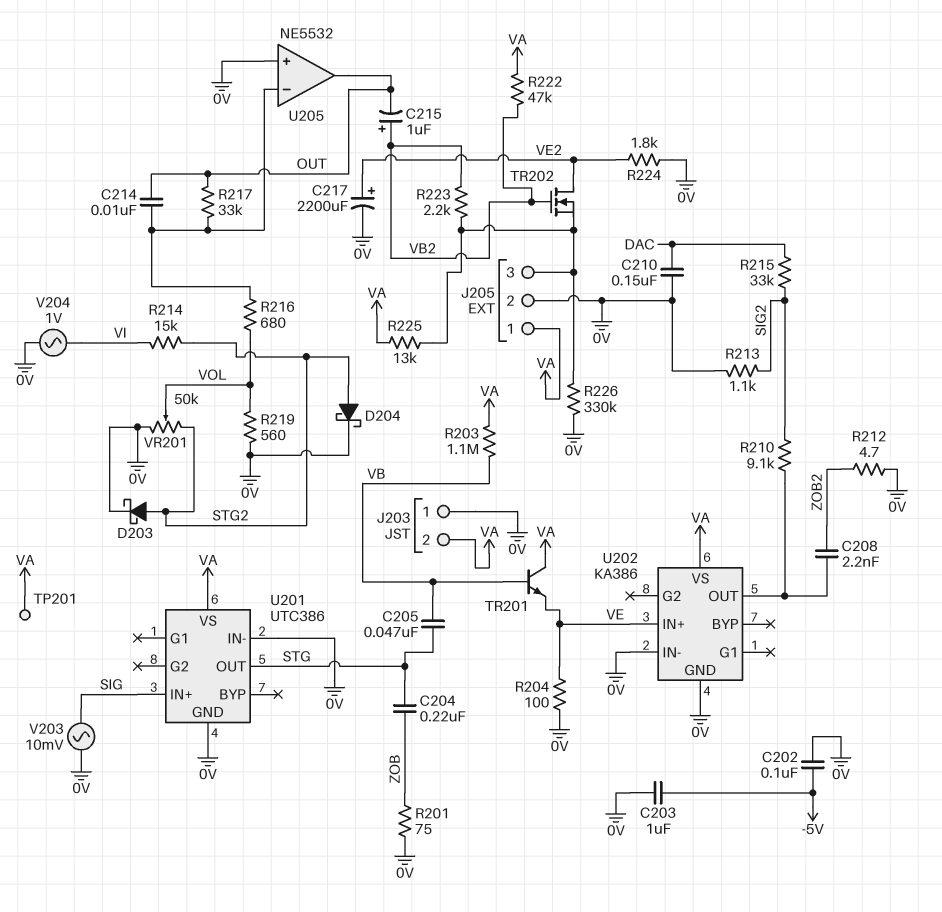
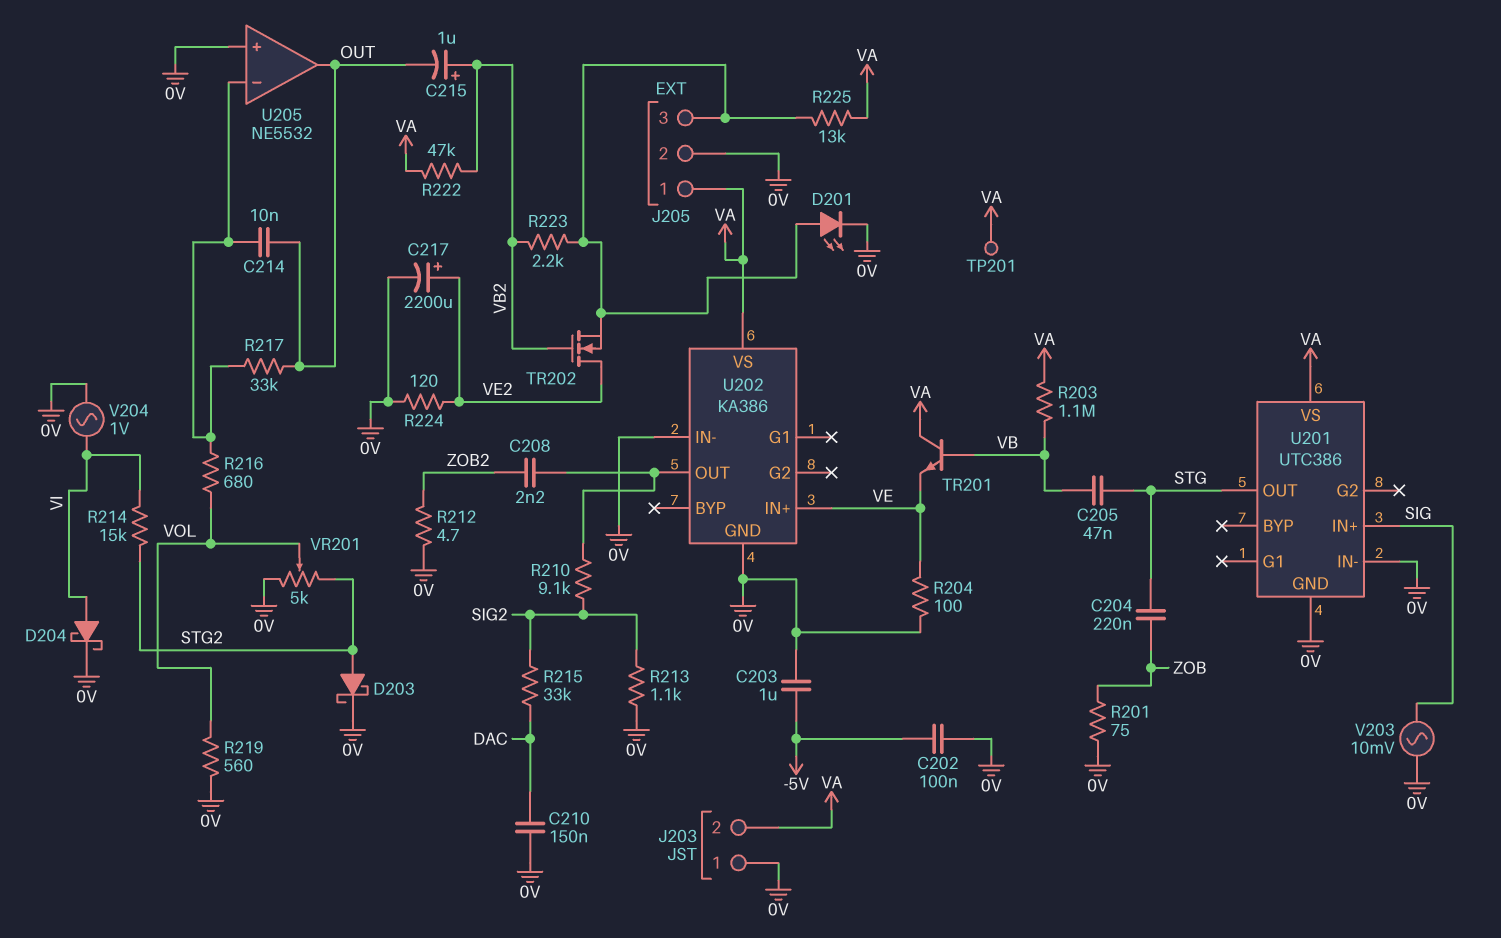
D201: none -> LED (A J205/3, K 0V)
D204: schottky (A STG2, K 0V) -> schottky (A VI, K 0V)
R224: 1.8k (0V, VE2) -> 120 (0V, VE2)
R226: 330k (0V, J205/3) -> none
VR201: 50k (0V, STG2, wiper VOL) -> 5k (0V, STG2, wiper VOL)

